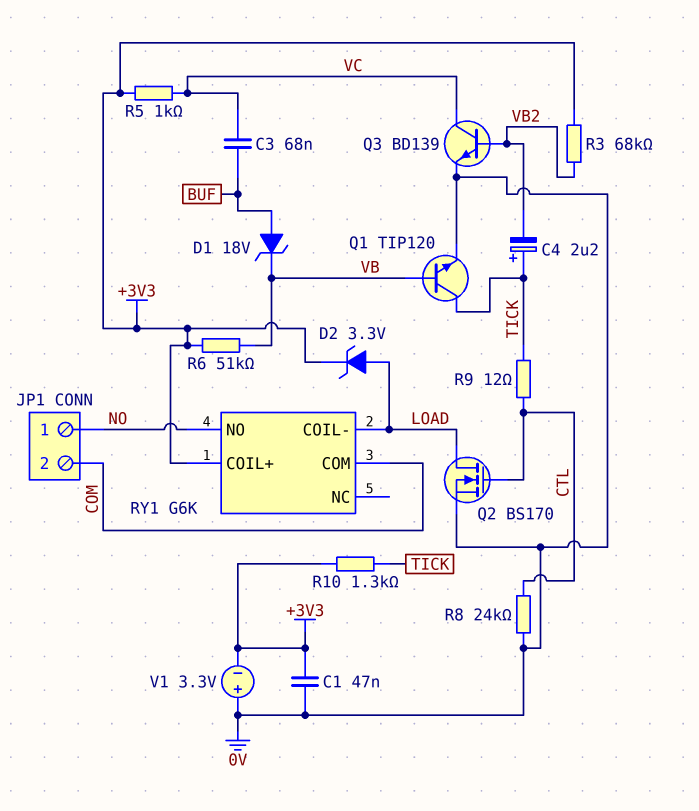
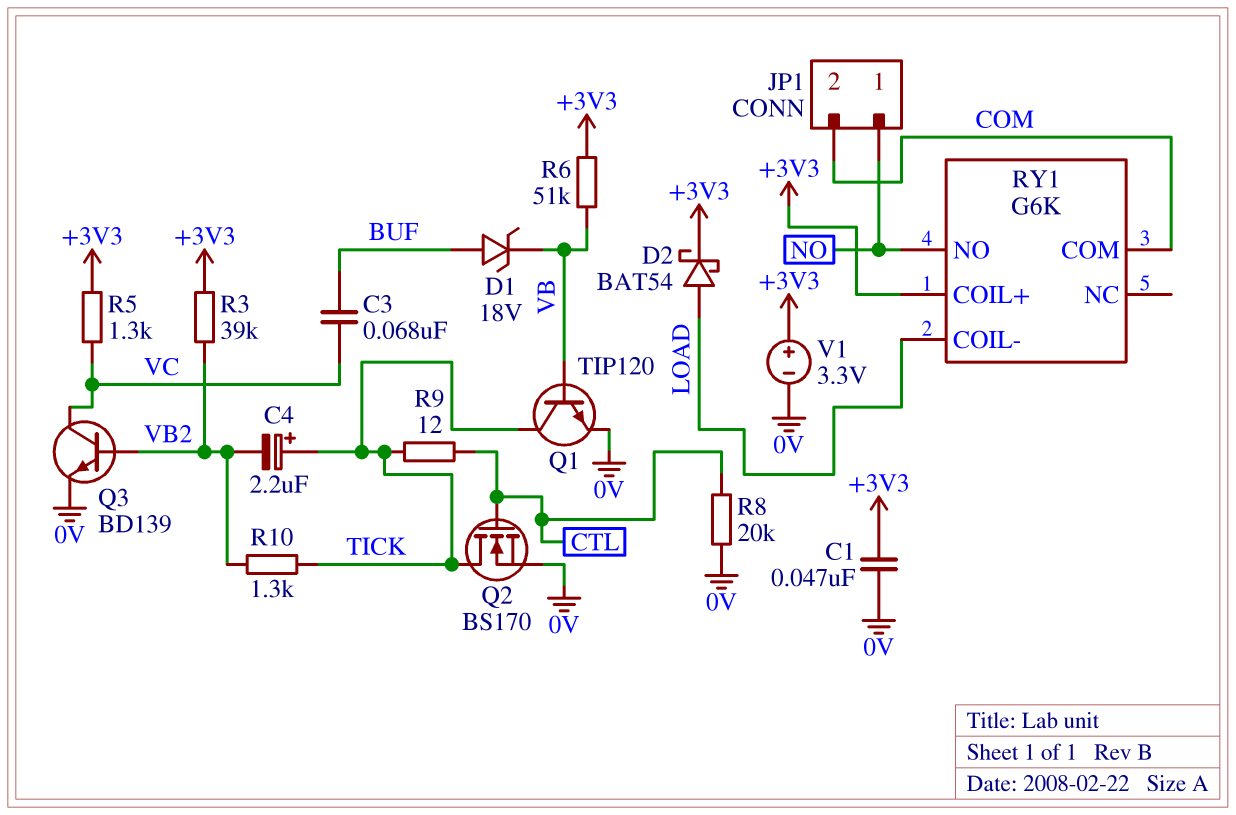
D2: zener 3.3V (A LOAD, K +3V3) -> schottky BAT54 (A LOAD, K +3V3)
Q2: NMOS BS170 (G CTL, D LOAD, S 0V) -> NMOS BS170 (G CTL, D TICK, S 0V)
R3: 68k (+3V3, VB2) -> 39k (+3V3, VB2)
R5: 1k (+3V3, VC) -> 1.3k (+3V3, VC)
R8: 24k (0V, CTL) -> 20k (0V, CTL)
R10: 1.3k (+3V3, TICK) -> 1.3k (TICK, VB2)
V1: 3.3V (plus 0V, minus +3V3) -> 3.3V (plus +3V3, minus 0V)

